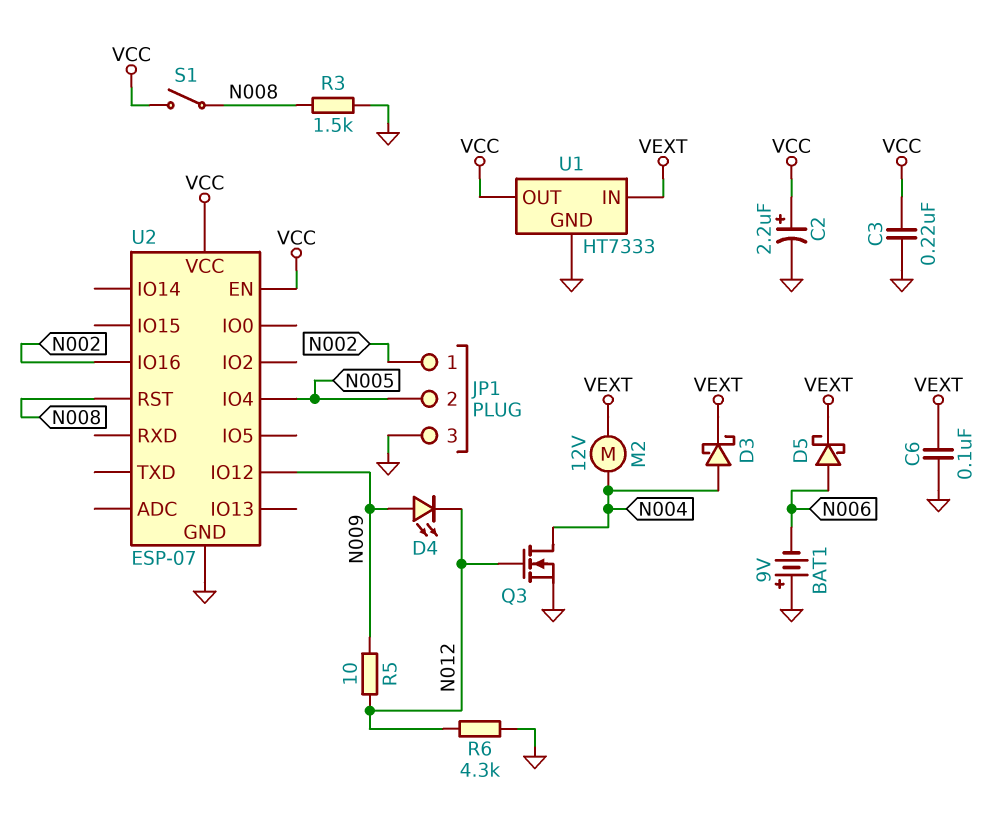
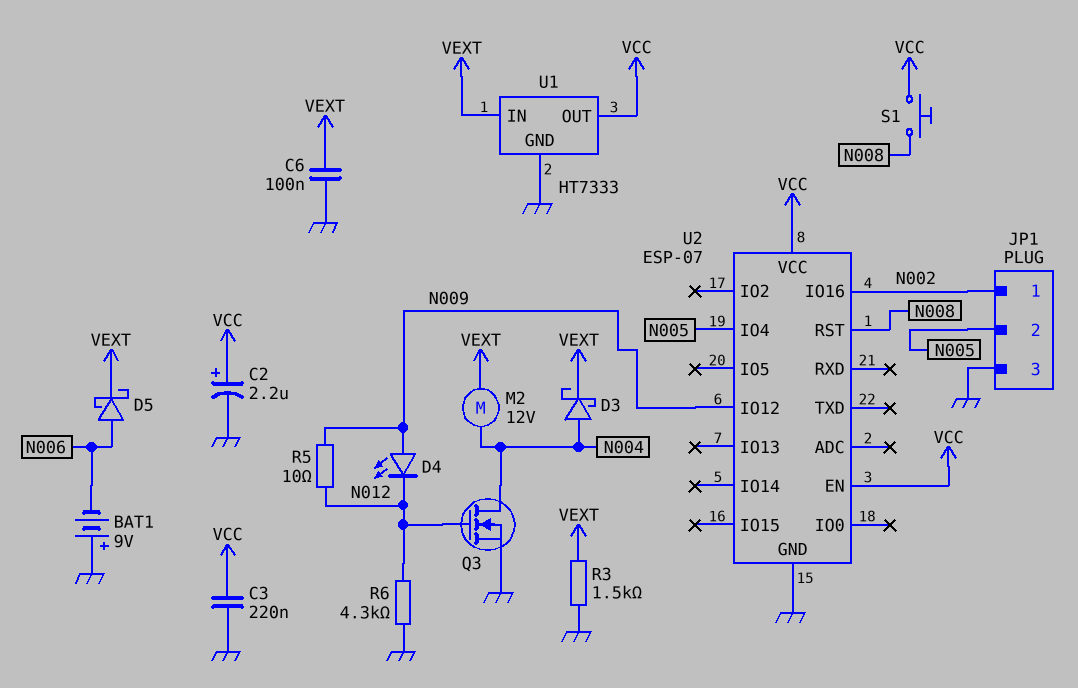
R3: 1.5k (GND, N008) -> 1.5k (GND, VEXT)
S1: switch (N008, VCC) -> button (N008, VCC)

